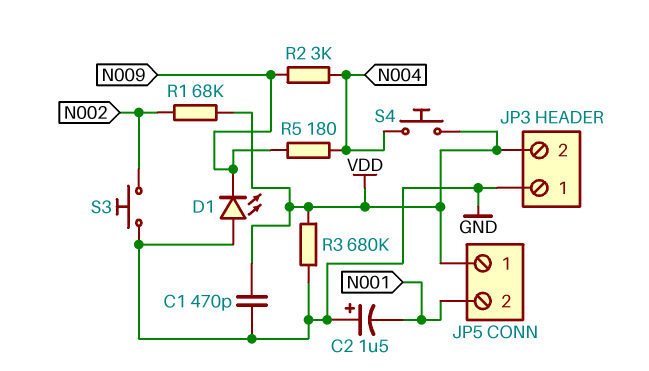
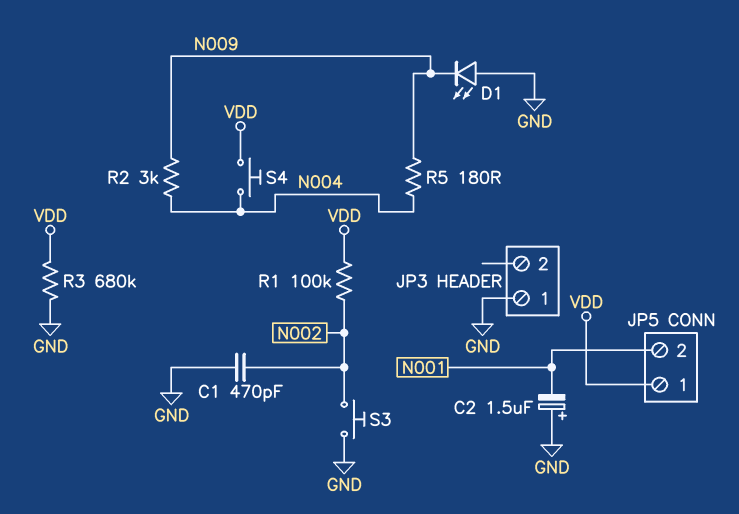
C1: 470pF (GND, VDD) -> 470pF (GND, N002)
JP3 pin 2: VDD -> none
R1: 68k (N002, VDD) -> 100k (N002, VDD)

